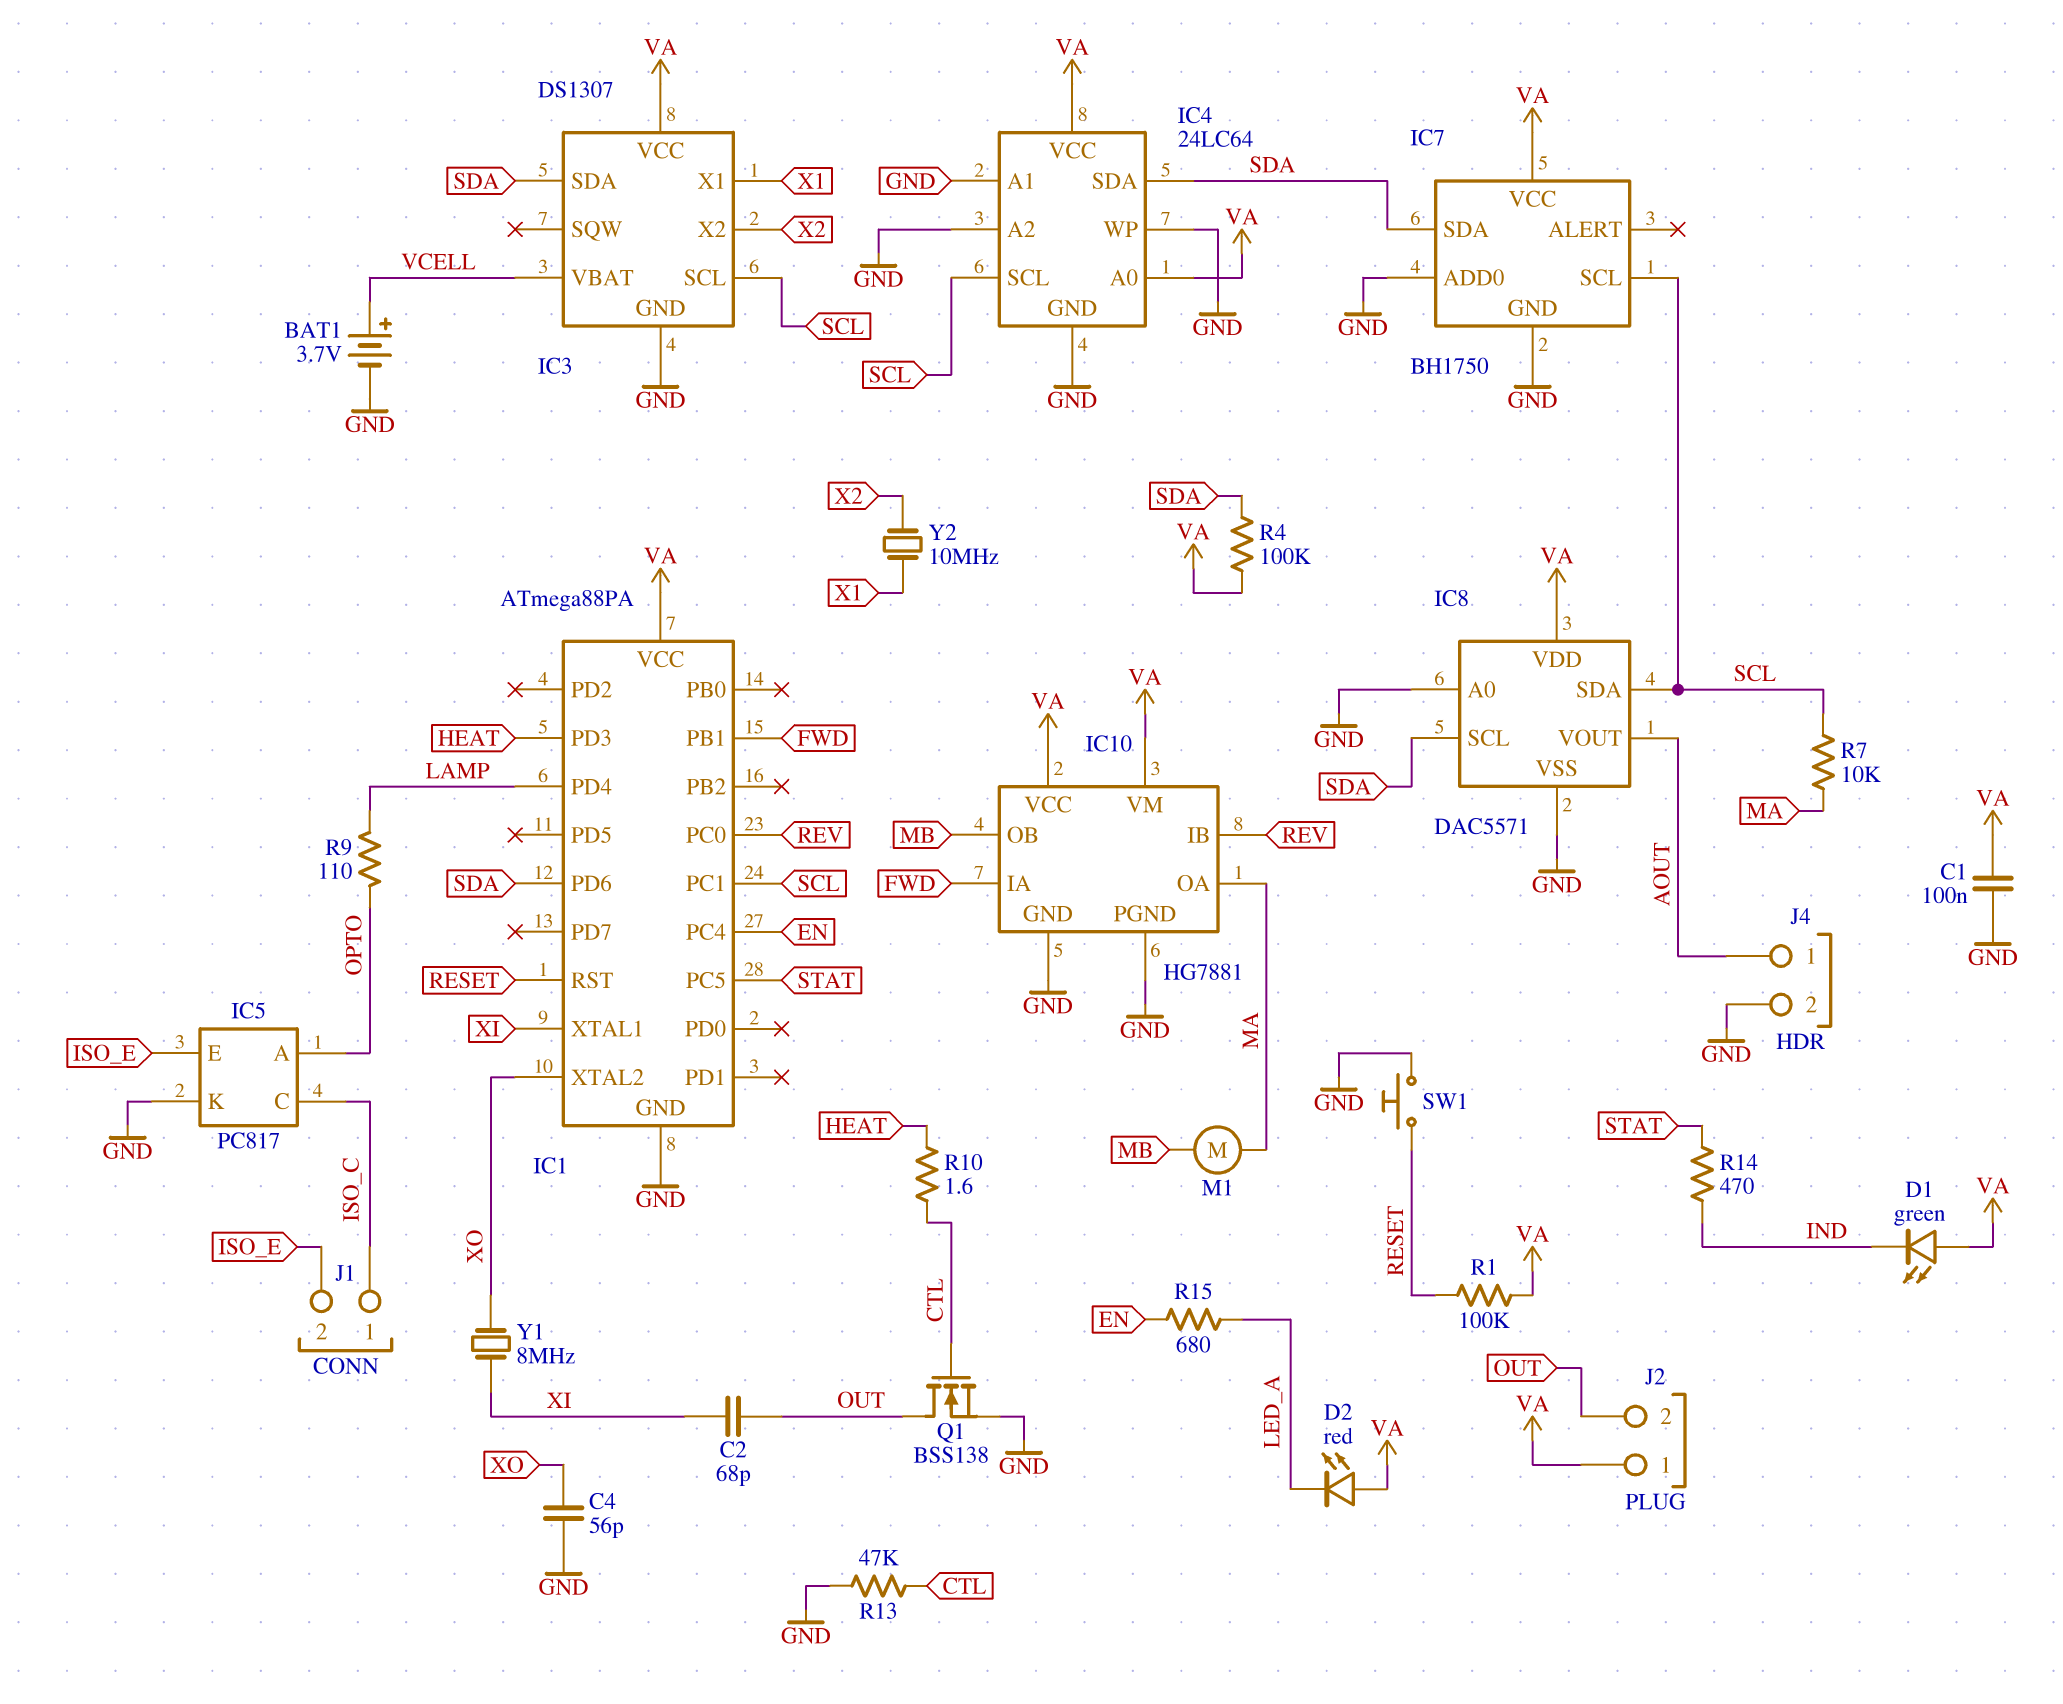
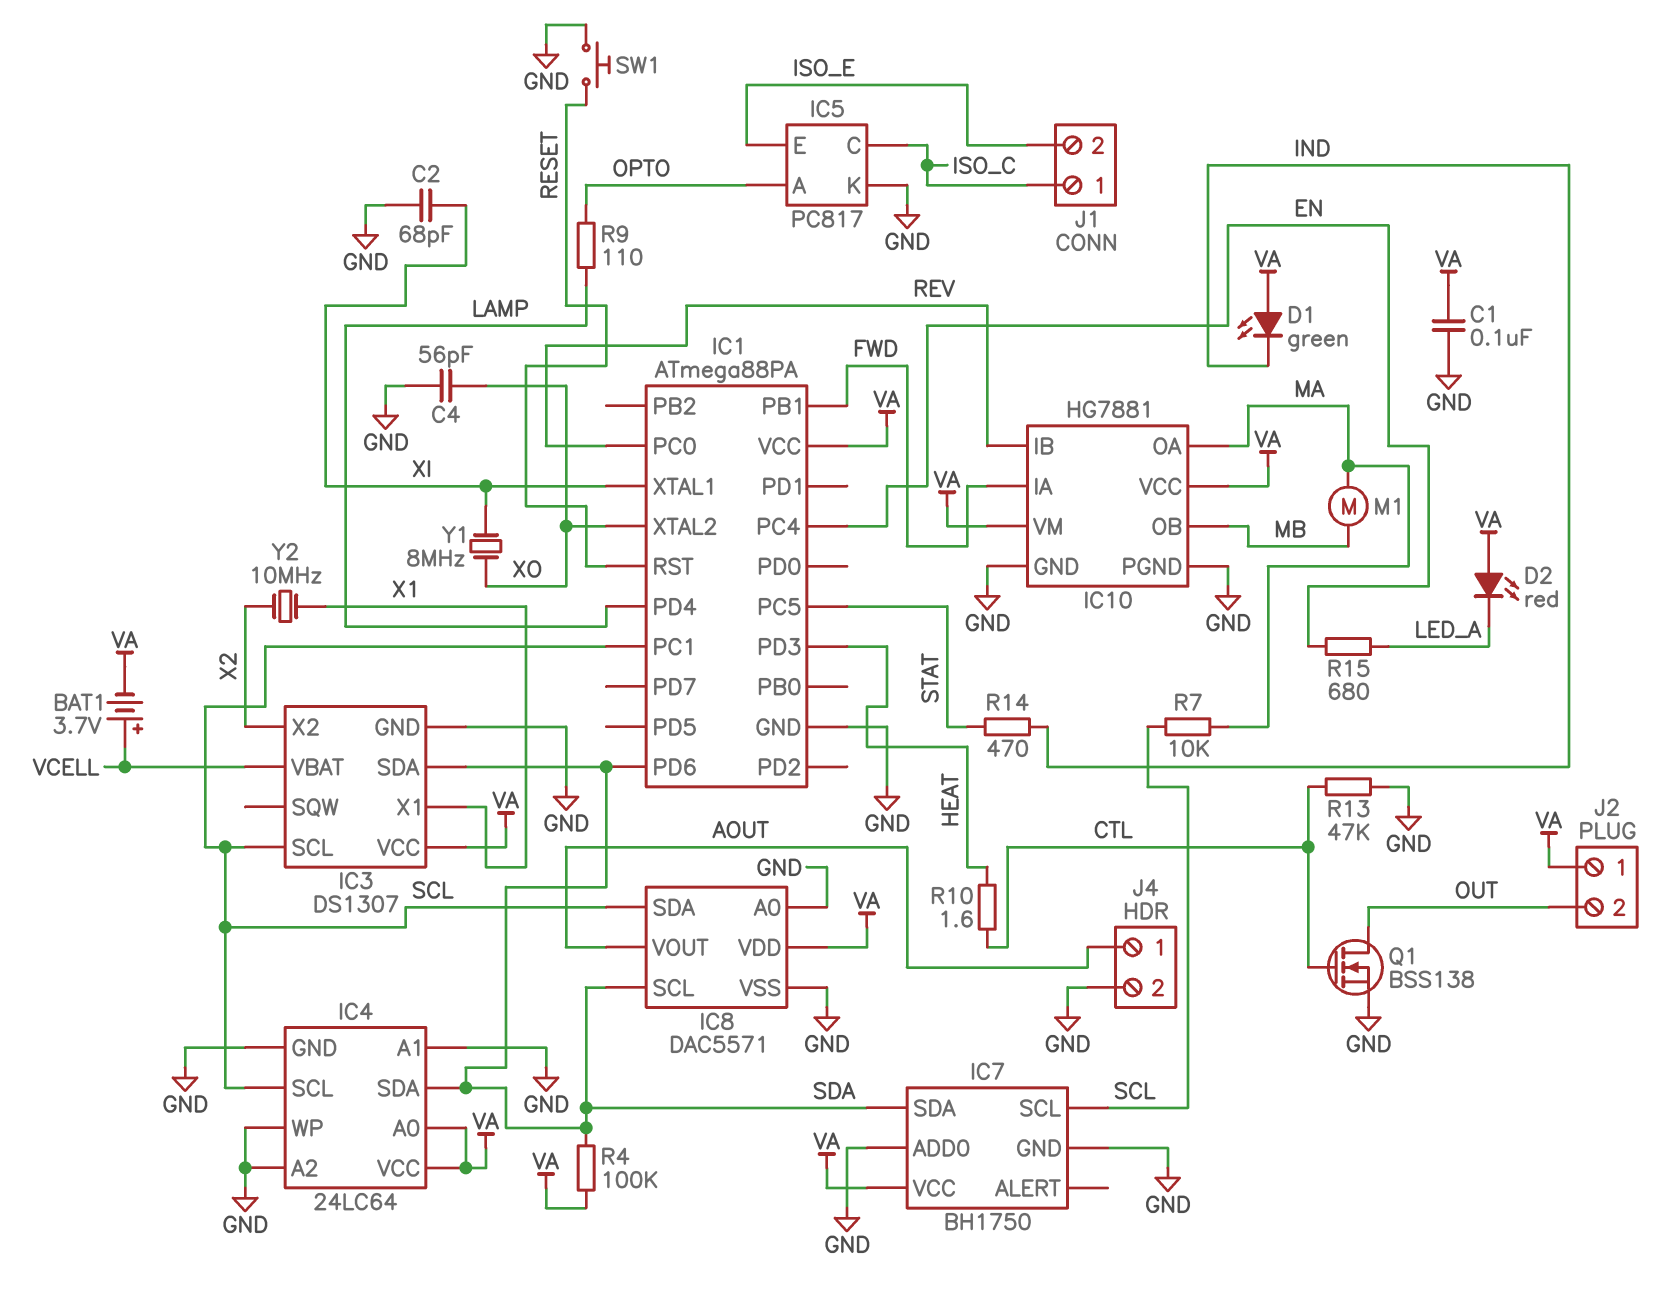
BAT1: 3.7V (plus VCELL, minus GND) -> 3.7V (plus VCELL, minus VA)
C2: 68pF (OUT, XI) -> 68pF (GND, XI)
R1: 100k (RESET, VA) -> none

